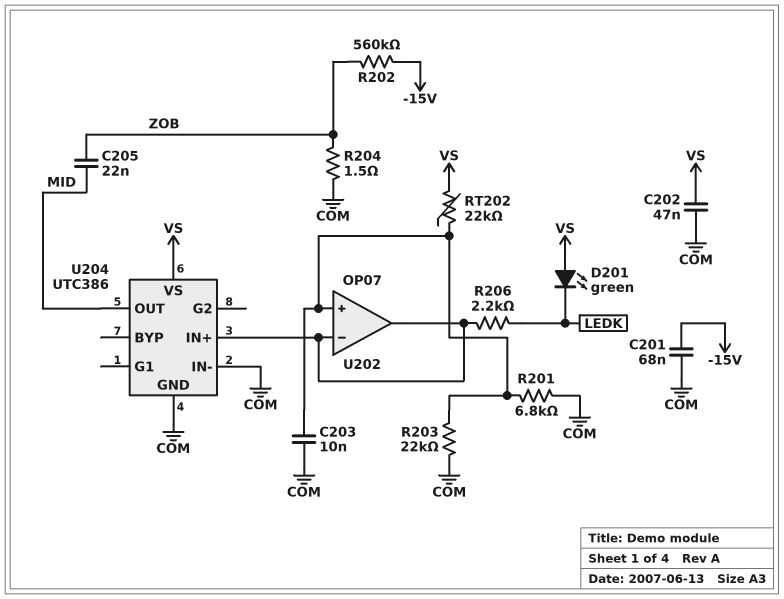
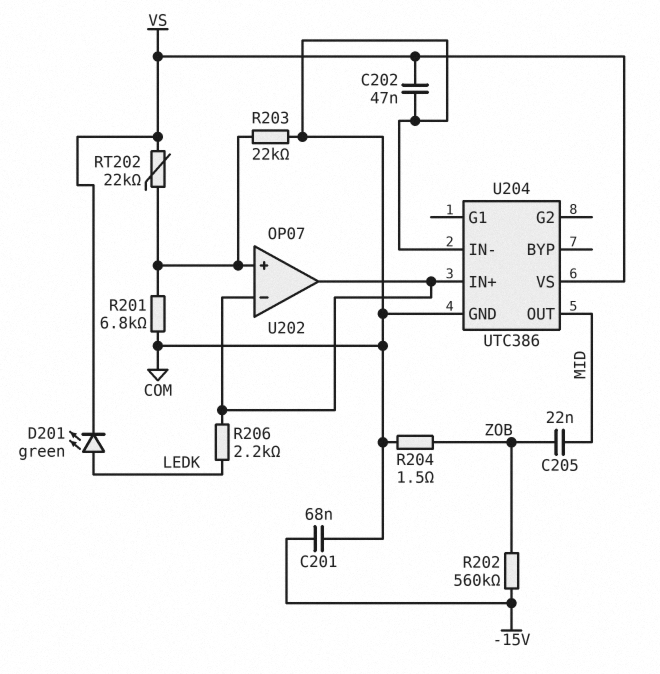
C203: 10nF (COM, U202/in+) -> none
D201: LED green (A VS, K LEDK) -> LED green (A LEDK, K VS)

